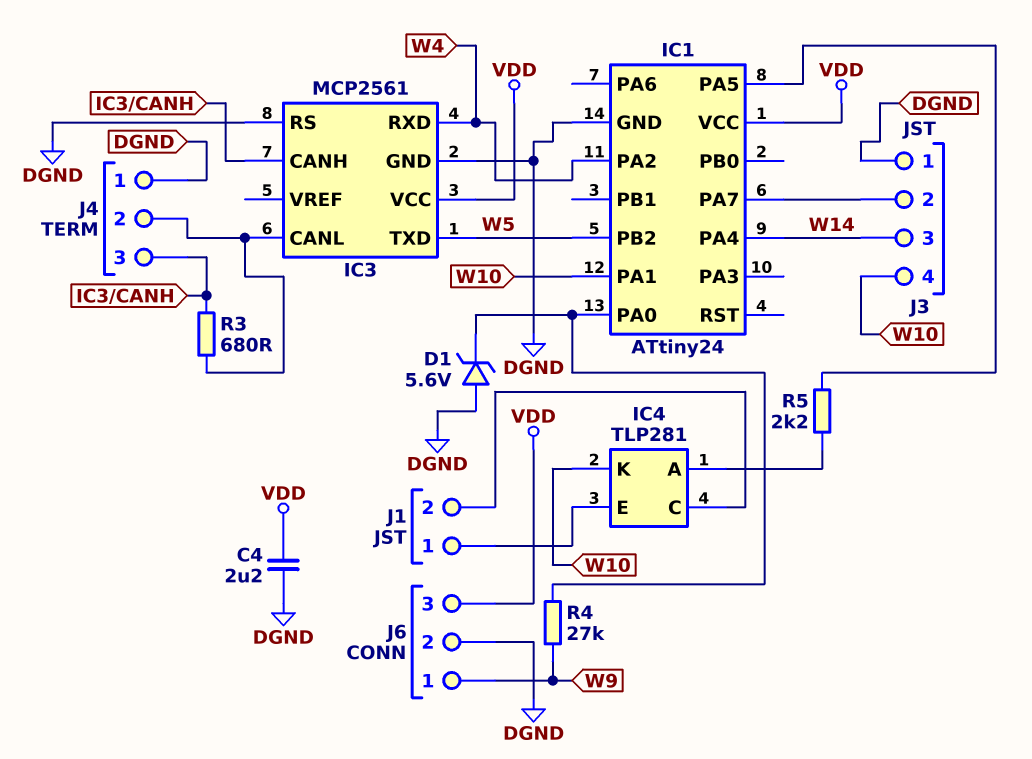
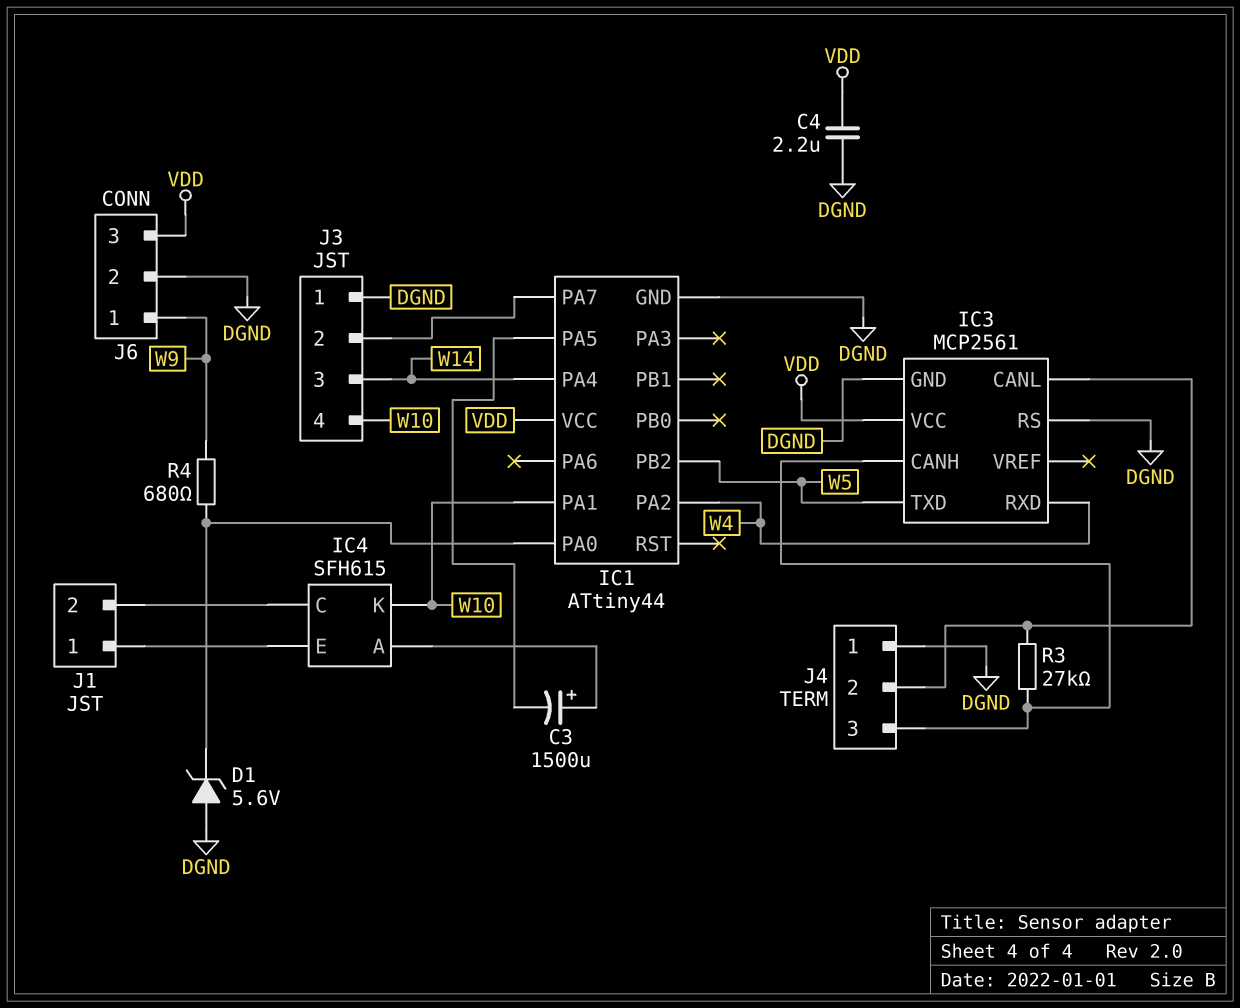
C3: none -> 1500uF (plus IC4/A, minus IC1/PA5)
IC1: ATtiny24 -> ATtiny44
IC4: TLP281 -> SFH615
R3: 680 (IC3/CANH, IC3/CANL) -> 27k (IC3/CANH, IC3/CANL)
R4: 27k (IC1/PA0, W9) -> 680 (IC1/PA0, W9)
R5: 2.2k (IC1/PA5, IC4/A) -> none

